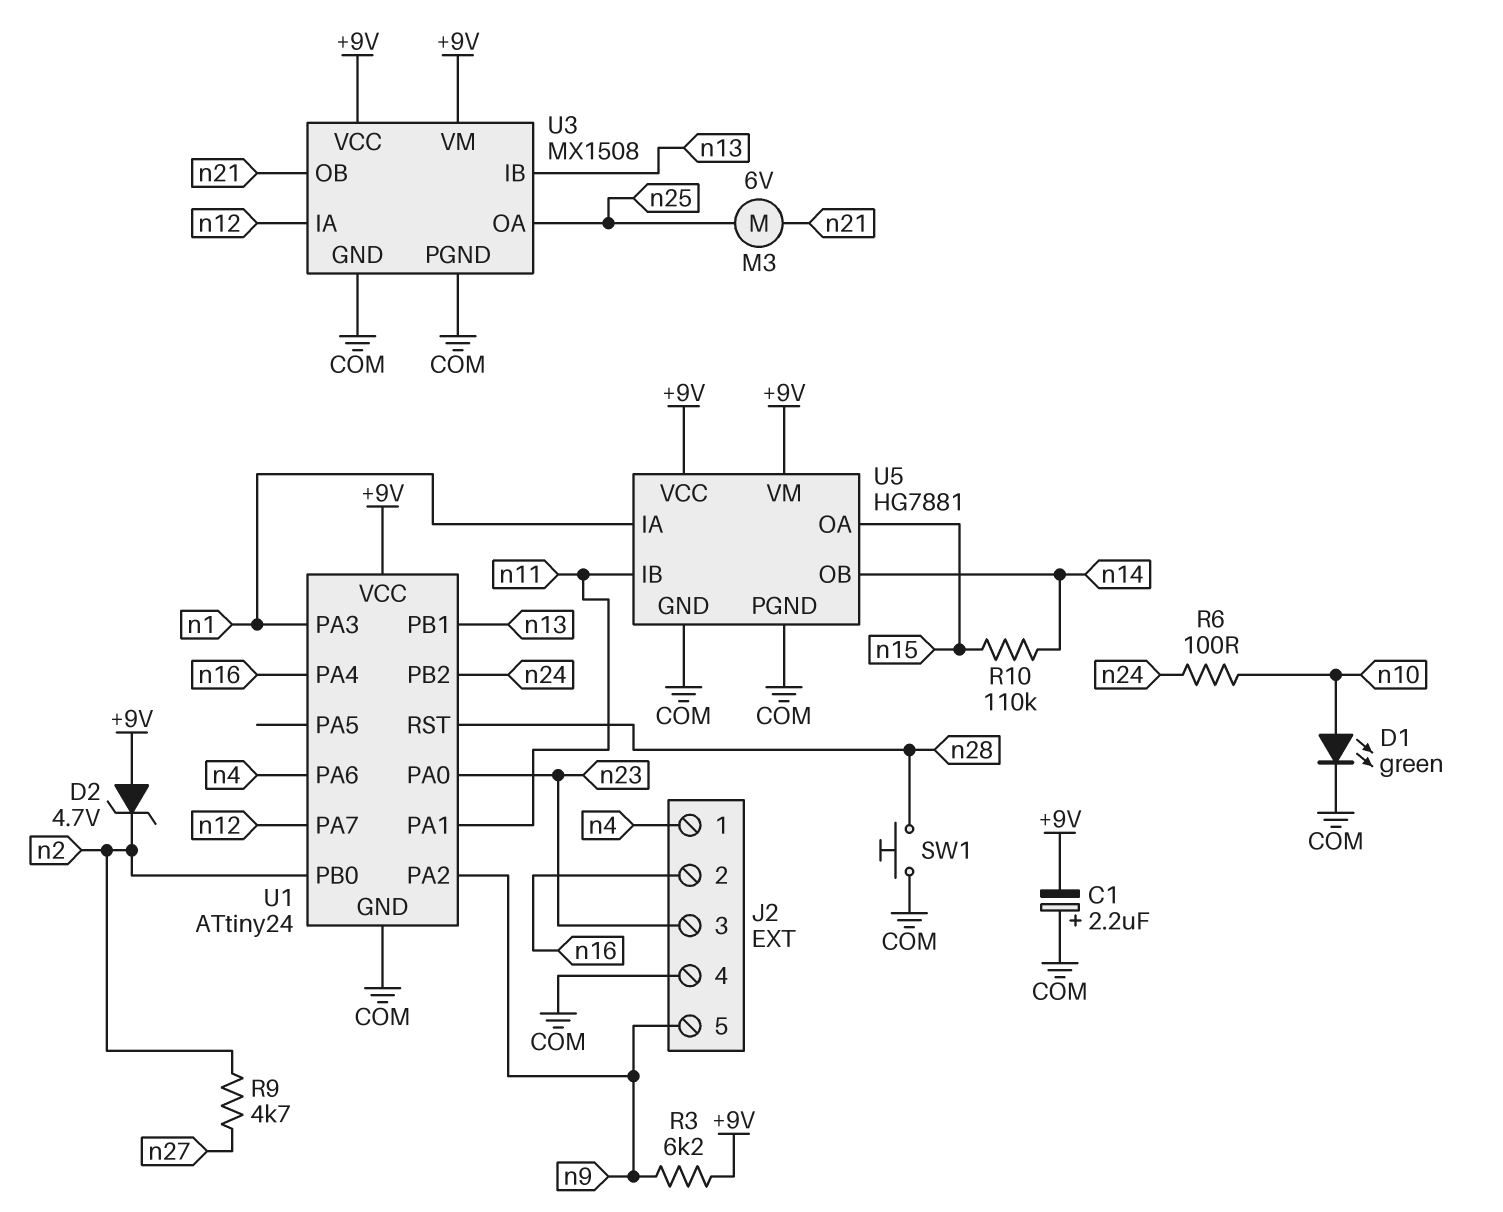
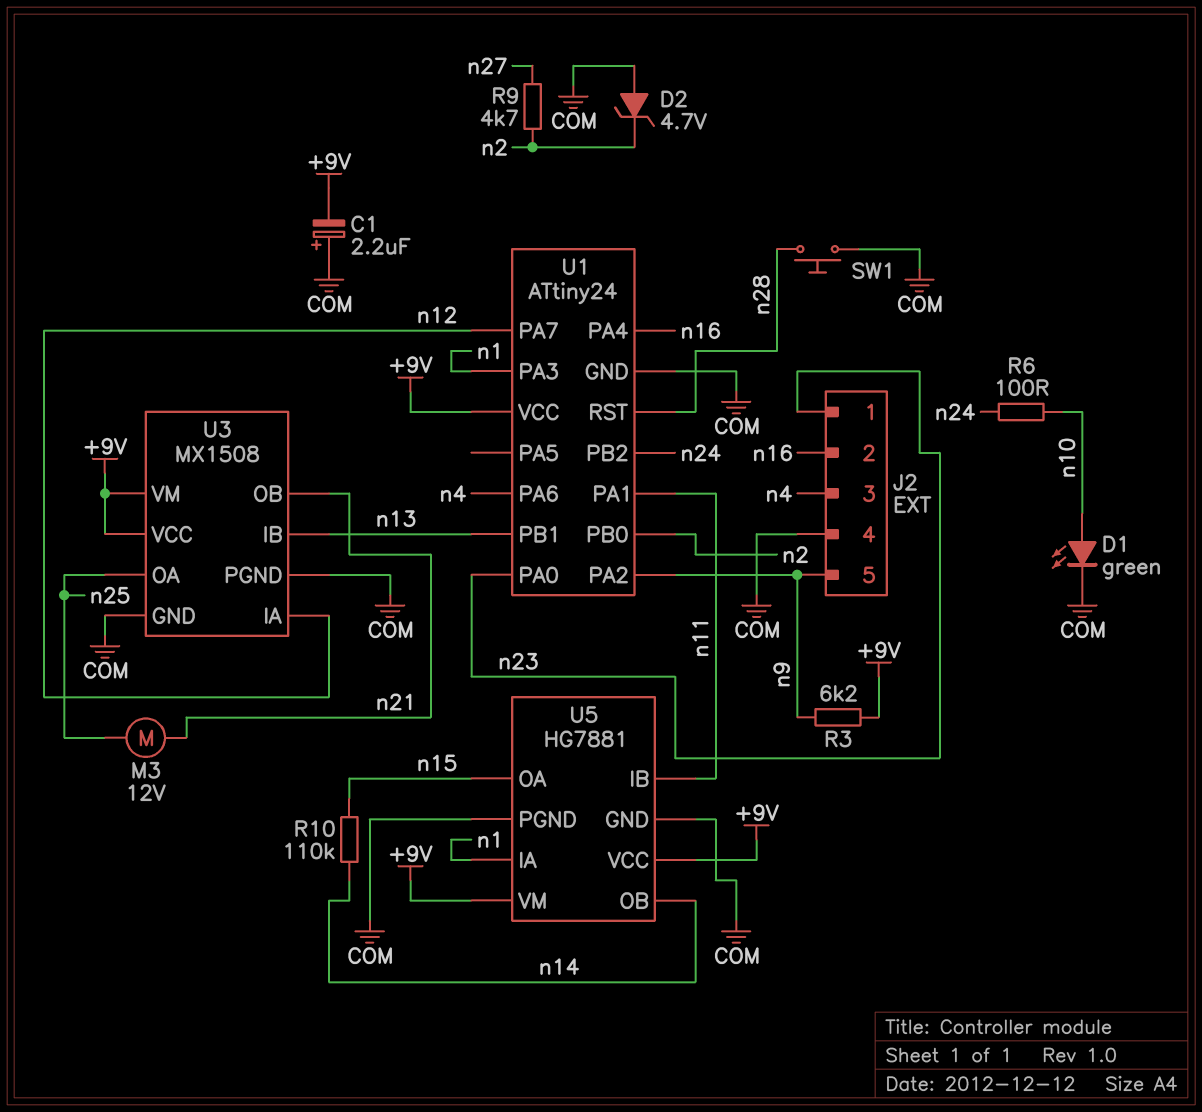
D2: zener 4.7V (A +9V, K n2) -> zener 4.7V (A COM, K n2)
J2 pin 1: n4 -> n23
J2 pin 3: n23 -> n4
M3: motor 6V (n21, n25) -> motor 12V (n21, n25)

